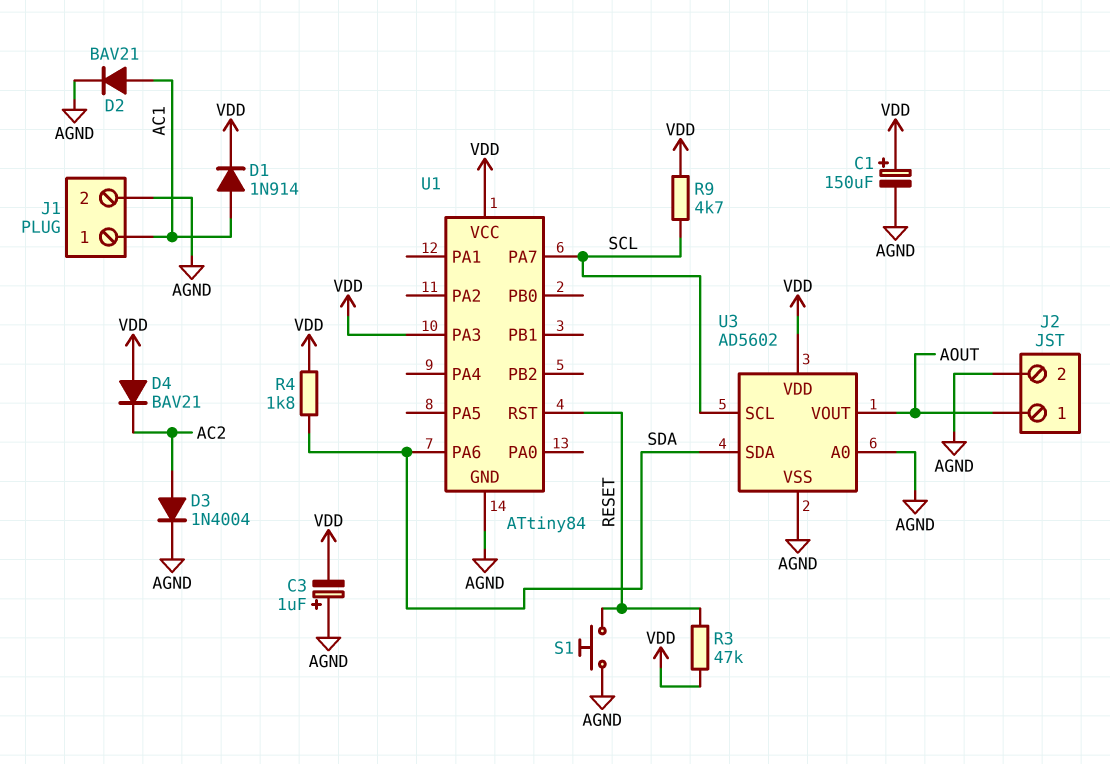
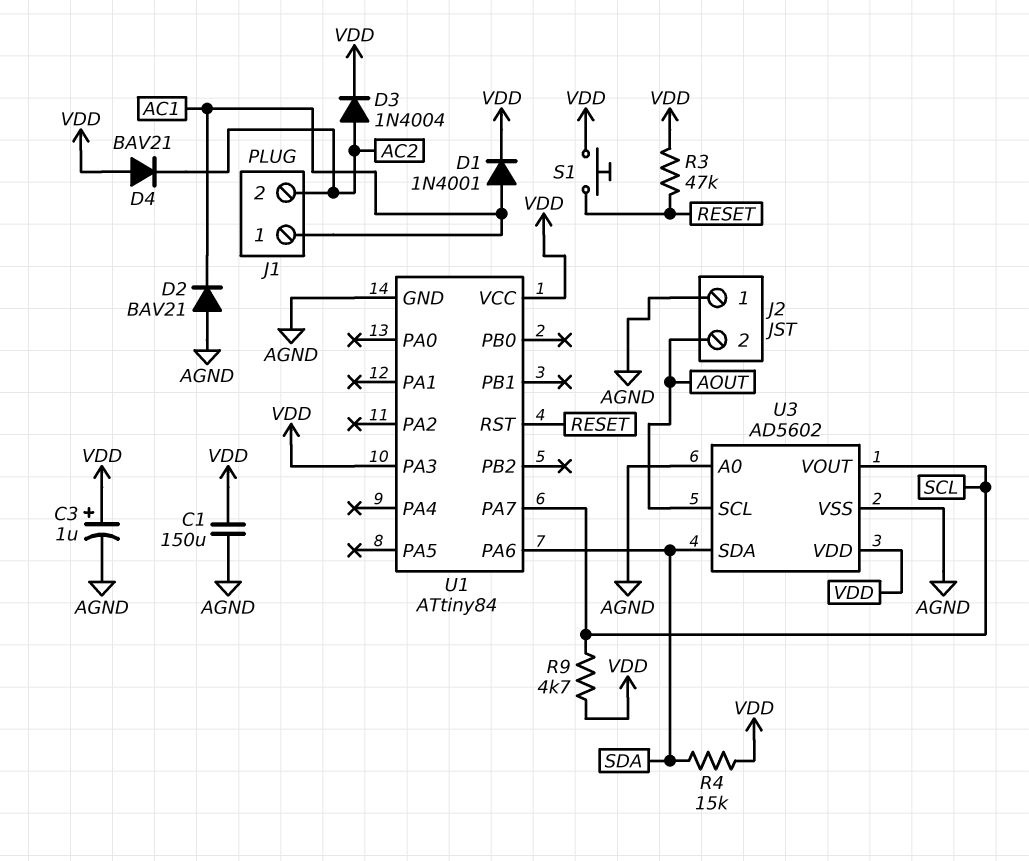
C1: 150uF (plus VDD, minus AGND) -> 150uF (AGND, VDD)
C3: 1uF (plus AGND, minus VDD) -> 1uF (plus VDD, minus AGND)
D1: diode 1N914 (A AC1, K VDD) -> diode 1N4001 (A AC1, K VDD)
D2: diode BAV21 (A AC1, K AGND) -> diode BAV21 (A AGND, K AC1)
D3: diode 1N4004 (A AC2, K AGND) -> diode 1N4004 (A AC2, K VDD)
J1 pin 2: AGND -> AC2
J2 pin 1: AOUT -> AGND
J2 pin 2: AGND -> AOUT
R4: 1.8k (SDA, VDD) -> 15k (SDA, VDD)
S1: button (AGND, RESET) -> button (RESET, VDD)
U3 pin SCL: SCL -> AOUT
U3 pin VOUT: AOUT -> SCL

